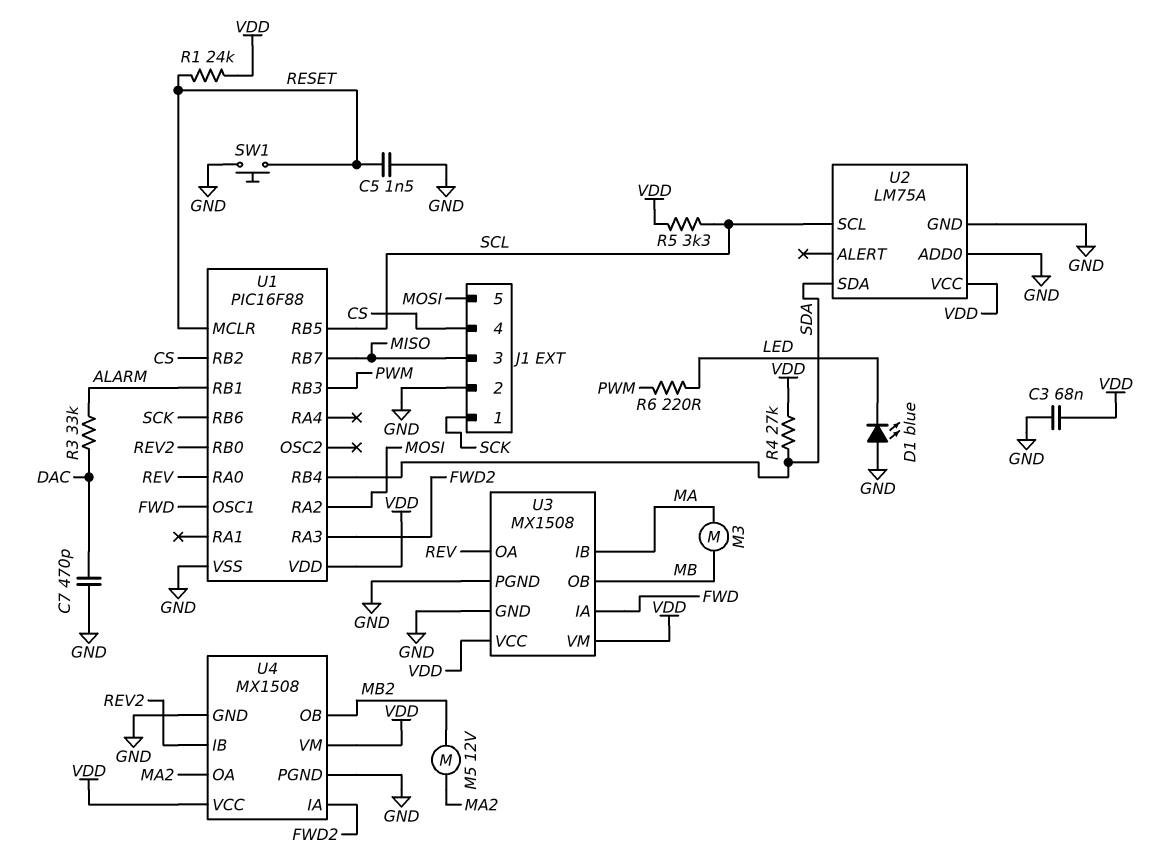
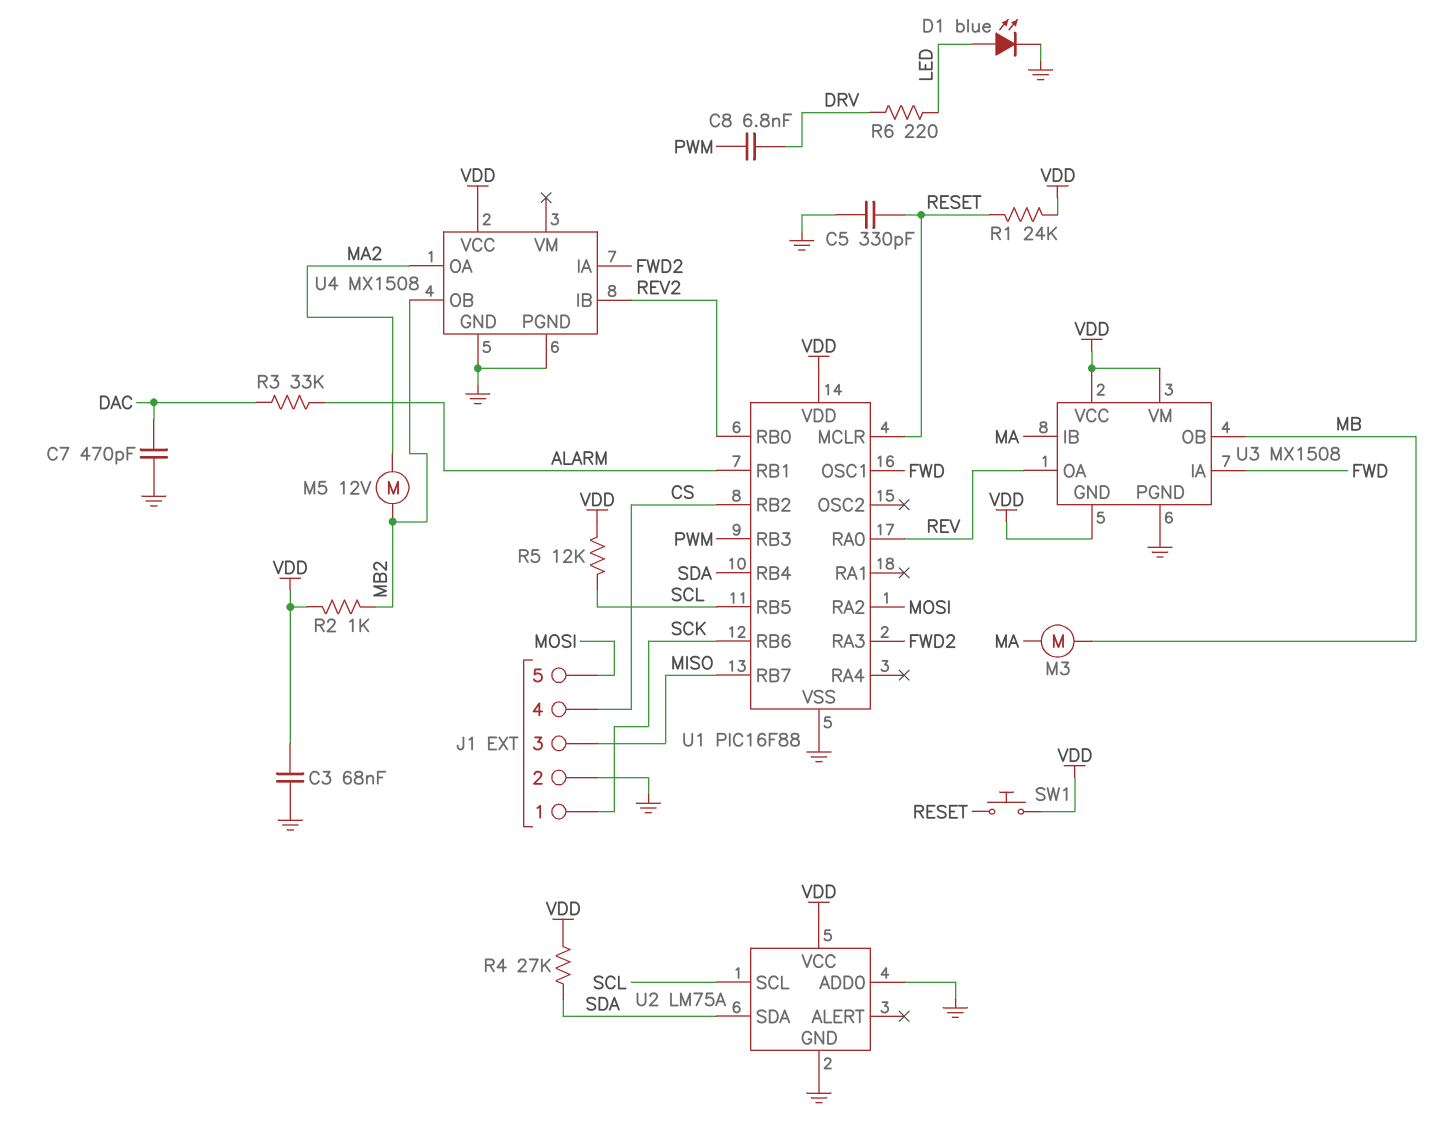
C5: 1.5nF (GND, RESET) -> 330pF (GND, RESET)
C8: none -> 6.8nF (DRV, PWM)
D1: LED blue (A GND, K LED) -> LED blue (A LED, K GND)
R2: none -> 1k (MB2, VDD)
R5: 3.3k (SCL, VDD) -> 12k (SCL, VDD)
R6: 220 (LED, PWM) -> 220 (DRV, LED)
SW1: button (GND, RESET) -> button (RESET, VDD)
U3 pin GND: GND -> VDD
U4 pin VM: VDD -> none

